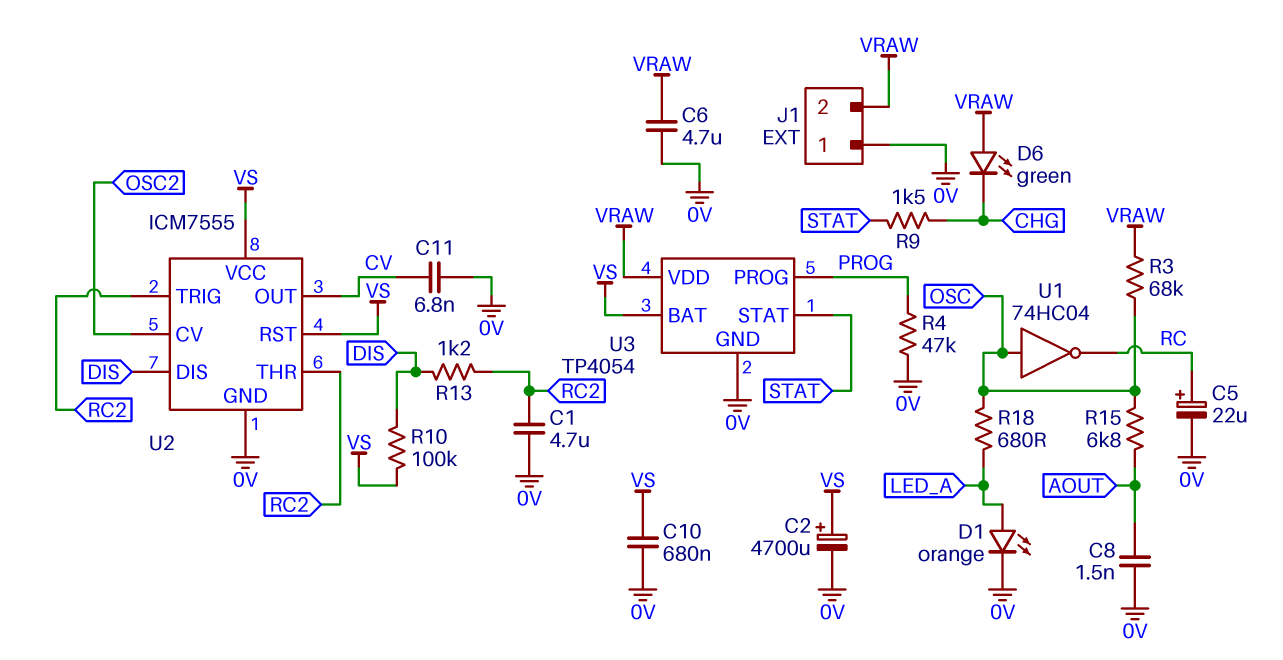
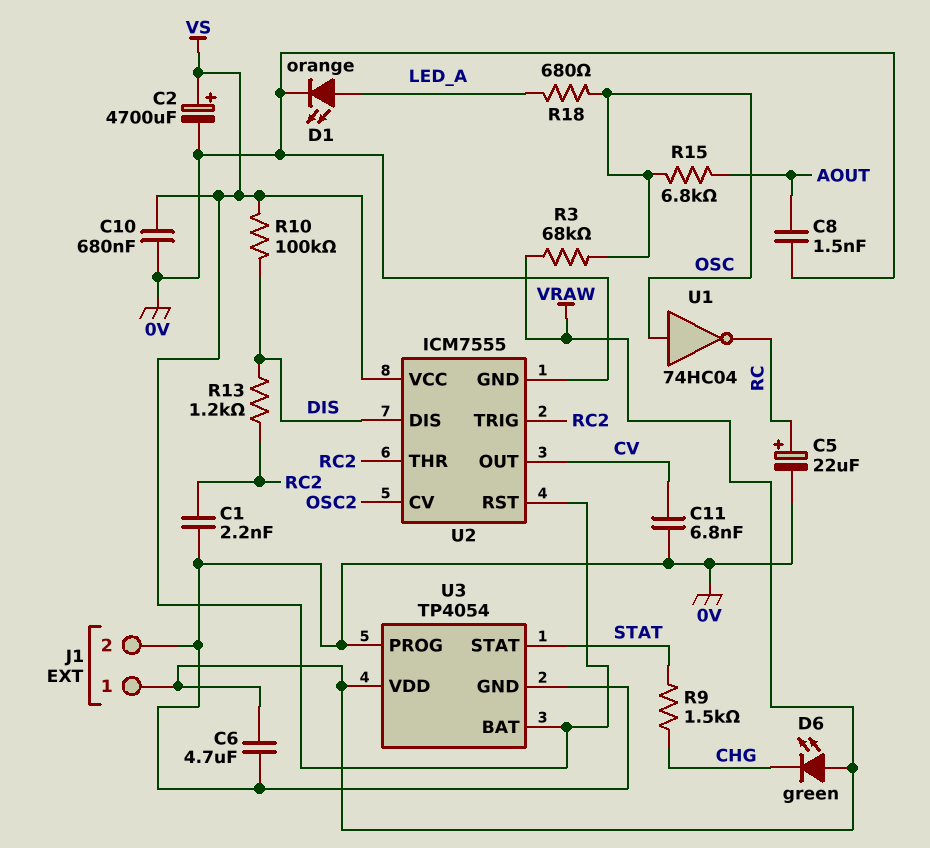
C1: 4.7uF (0V, RC2) -> 2.2nF (0V, RC2)
J1 pin 1: 0V -> VRAW
J1 pin 2: VRAW -> 0V
R4: 47k (0V, PROG) -> none
U3 pin PROG: PROG -> 0V

